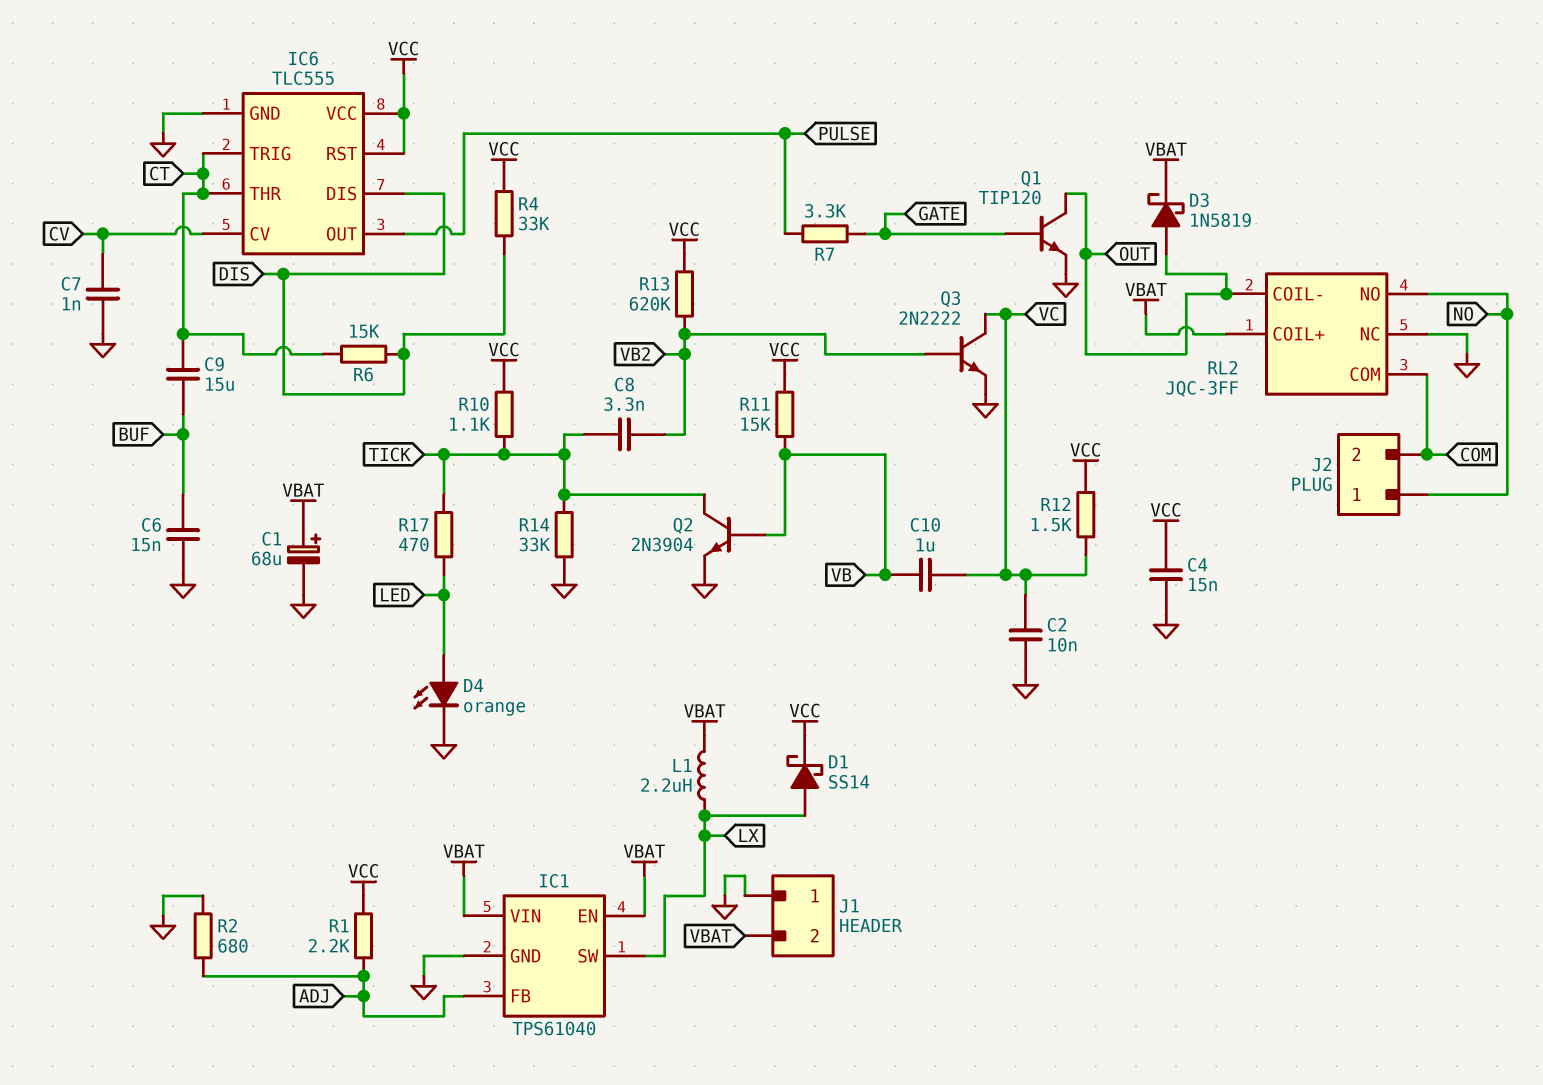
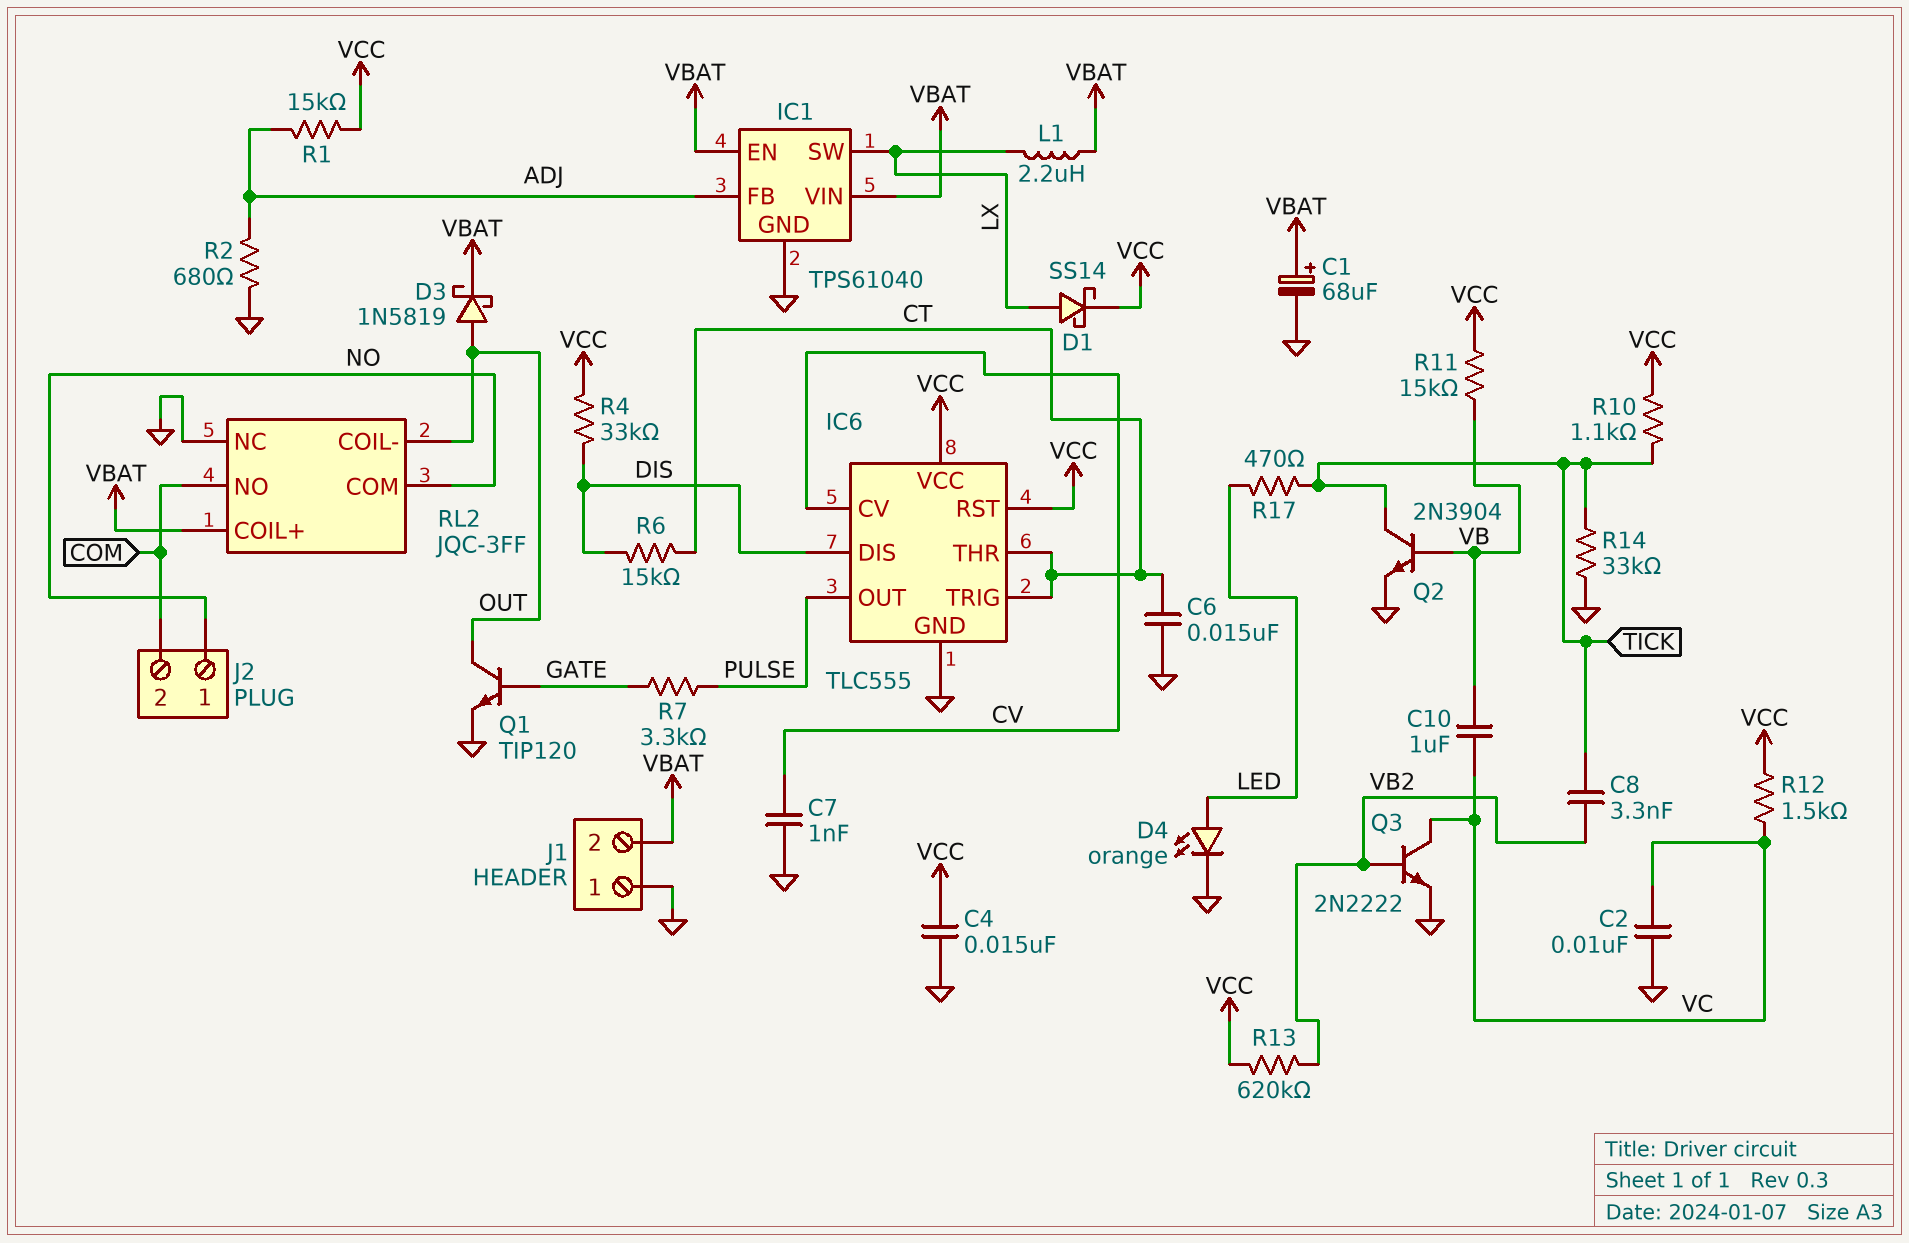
C6: 15nF (BUF, GND) -> 15nF (CT, GND)
C9: 15uF (BUF, CT) -> none
R1: 2.2k (ADJ, VCC) -> 15k (ADJ, VCC)
RL2 pin COM: COM -> NO
RL2 pin NO: NO -> COM

